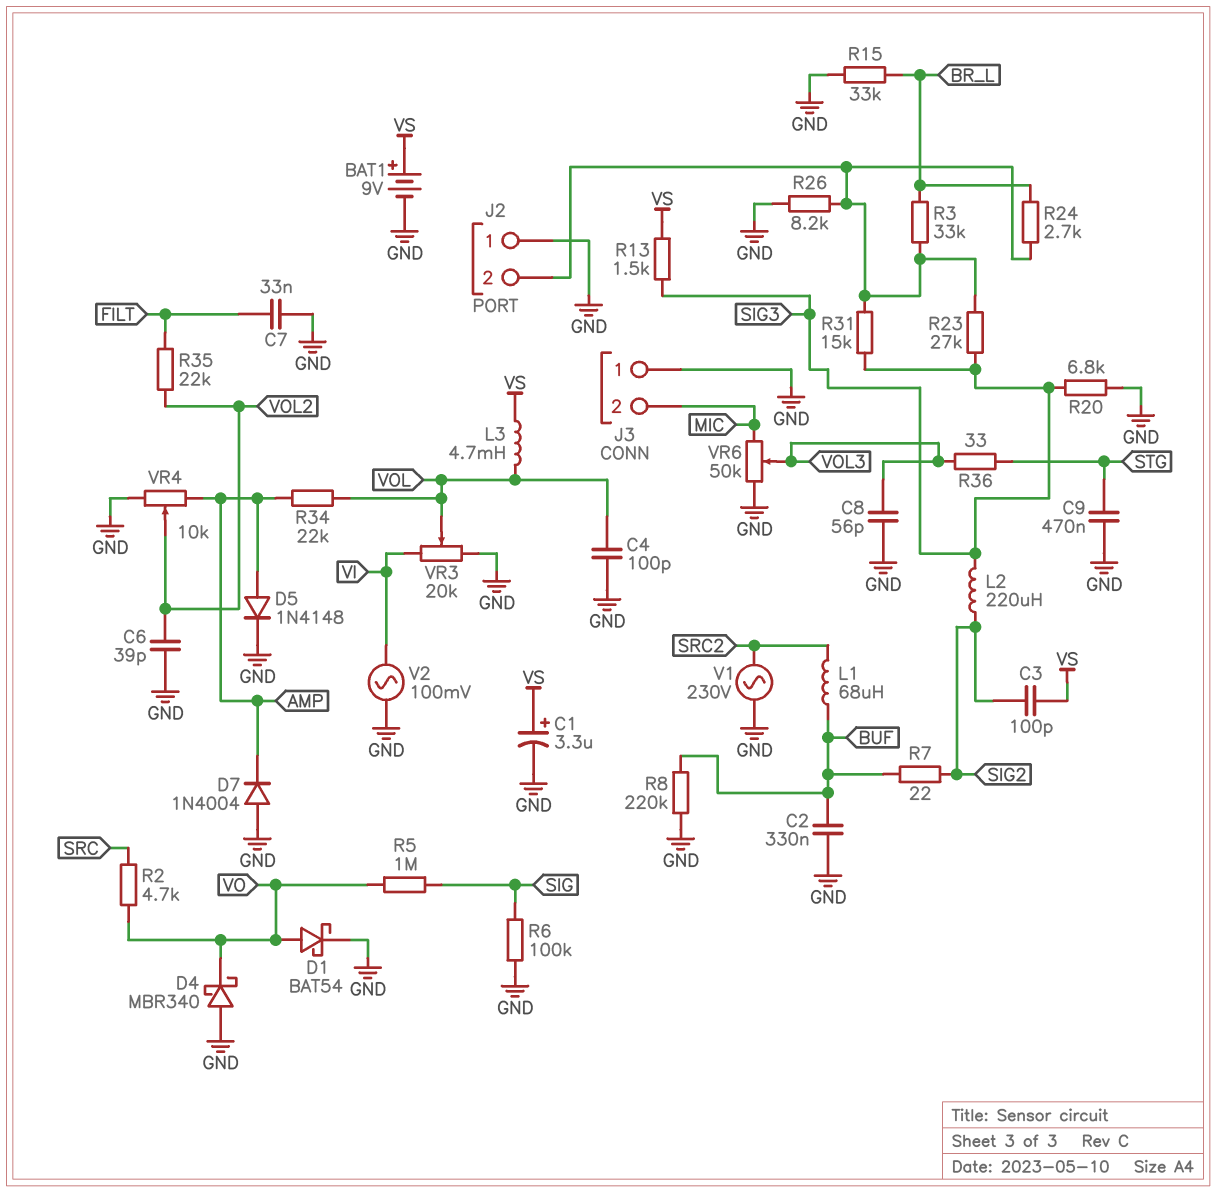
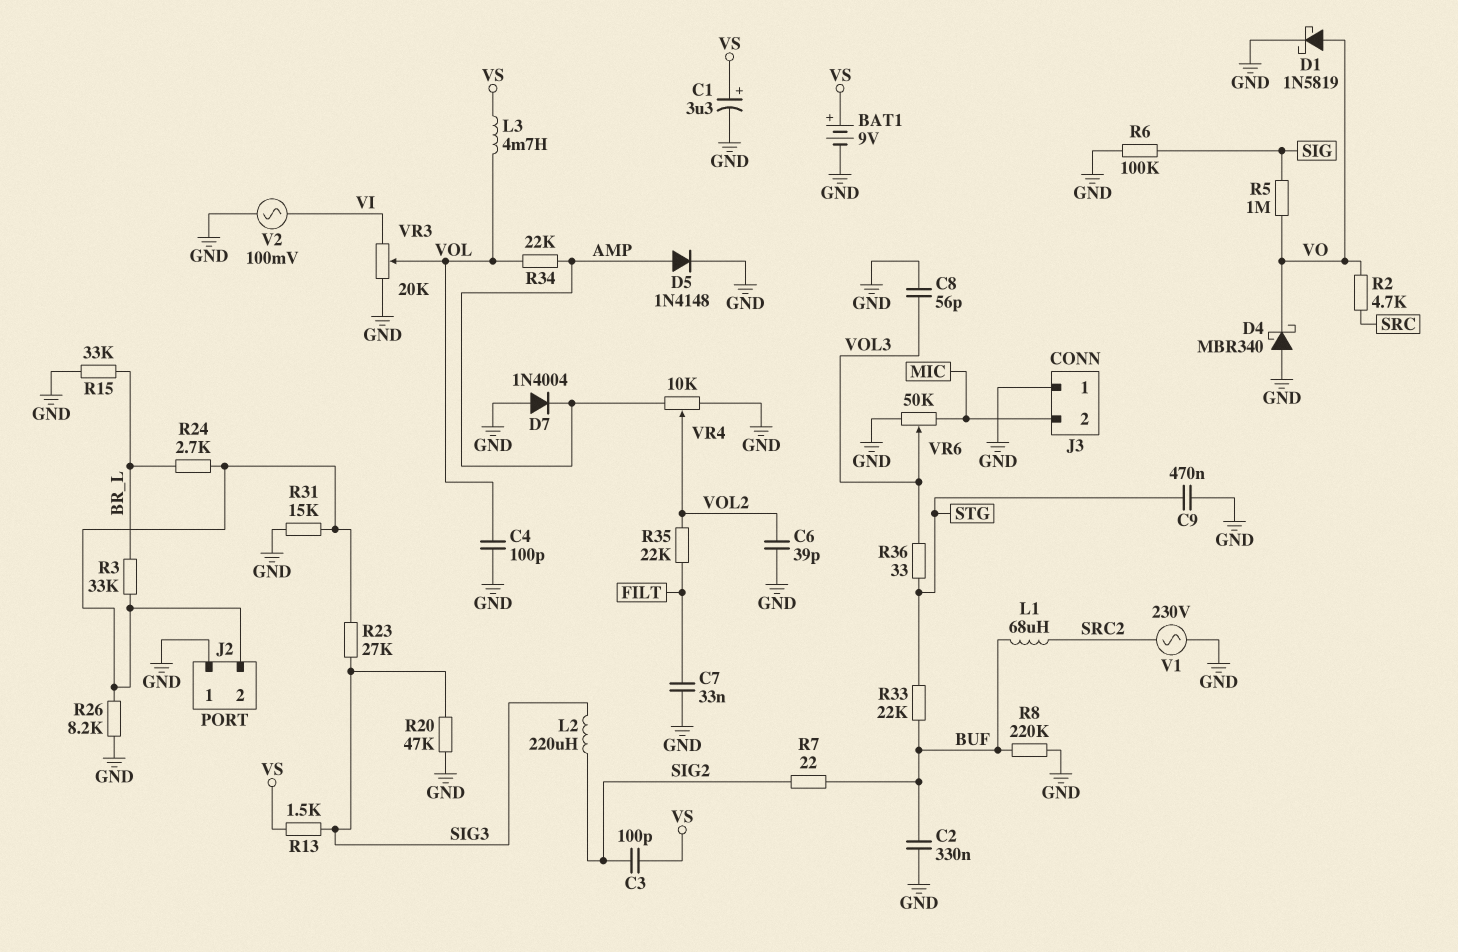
D1: schottky BAT54 (A VO, K GND) -> schottky 1N5819 (A VO, K GND)
R20: 6.8k (GND, SIG3) -> 47k (GND, SIG3)
R31: 15k (J2/2, SIG3) -> 15k (GND, J2/2)
R33: none -> 22k (BUF, STG)

